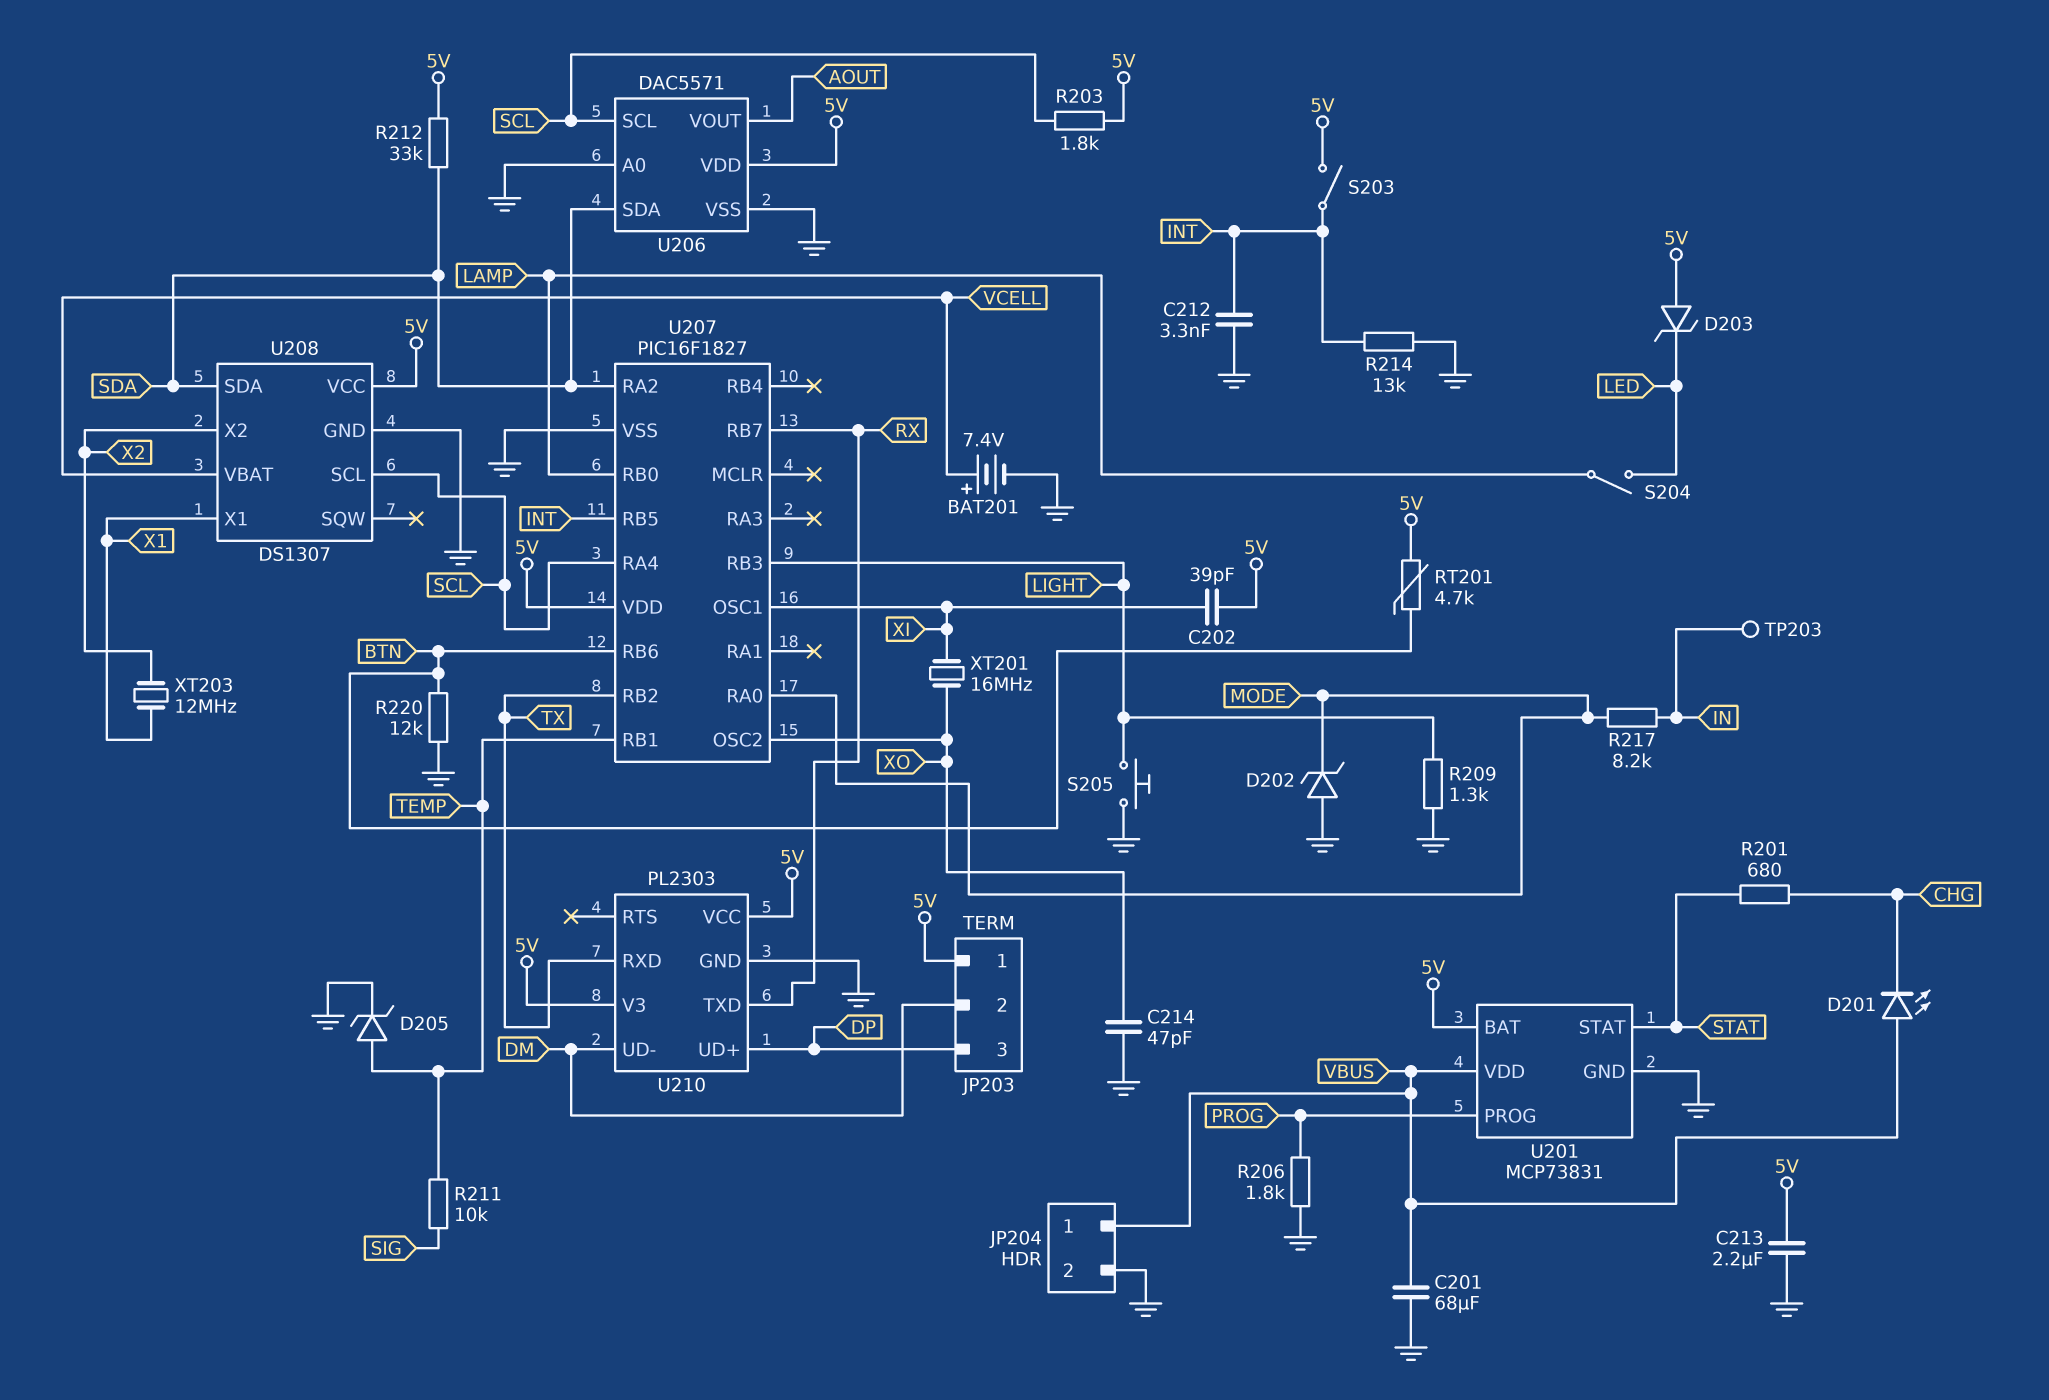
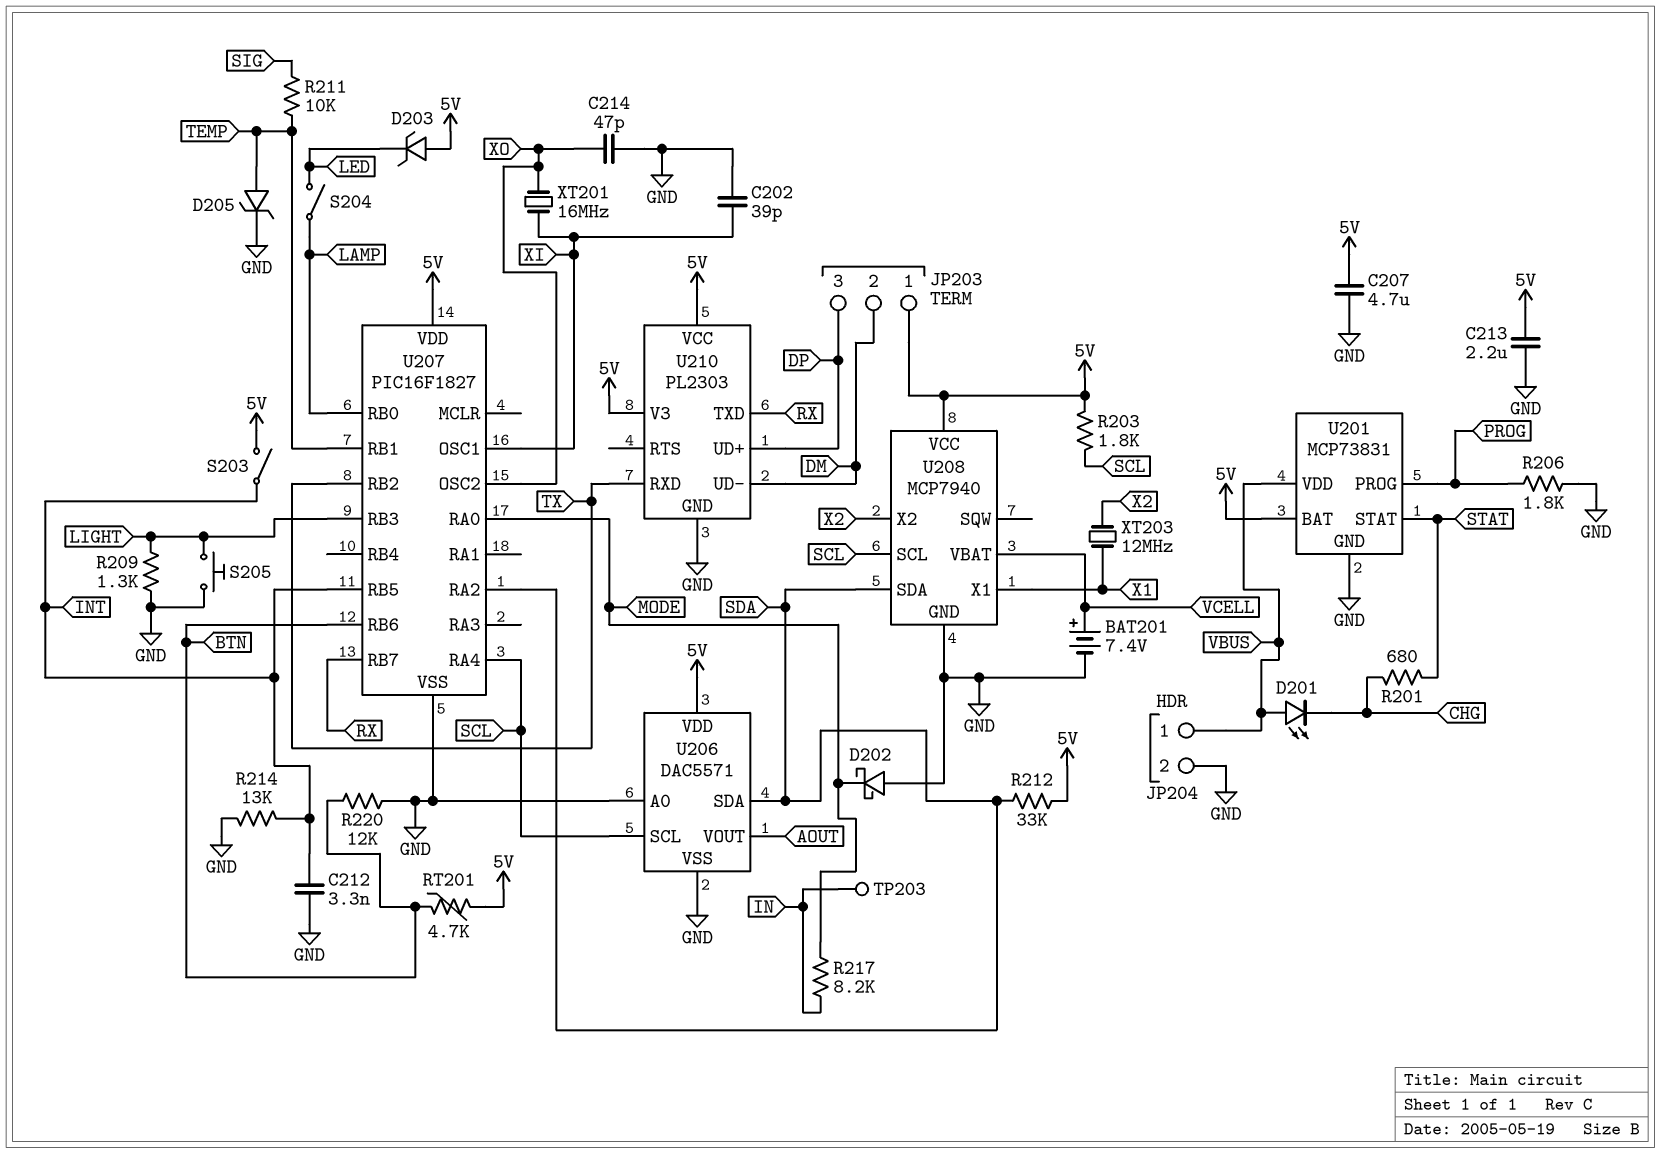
C201: 68uF (GND, VBUS) -> none
C202: 39pF (5V, XI) -> 39pF (GND, XI)
C207: none -> 4.7uF (5V, GND)
D202: zener (A GND, K MODE) -> schottky (A GND, K MODE)
U208: DS1307 -> MCP7940

